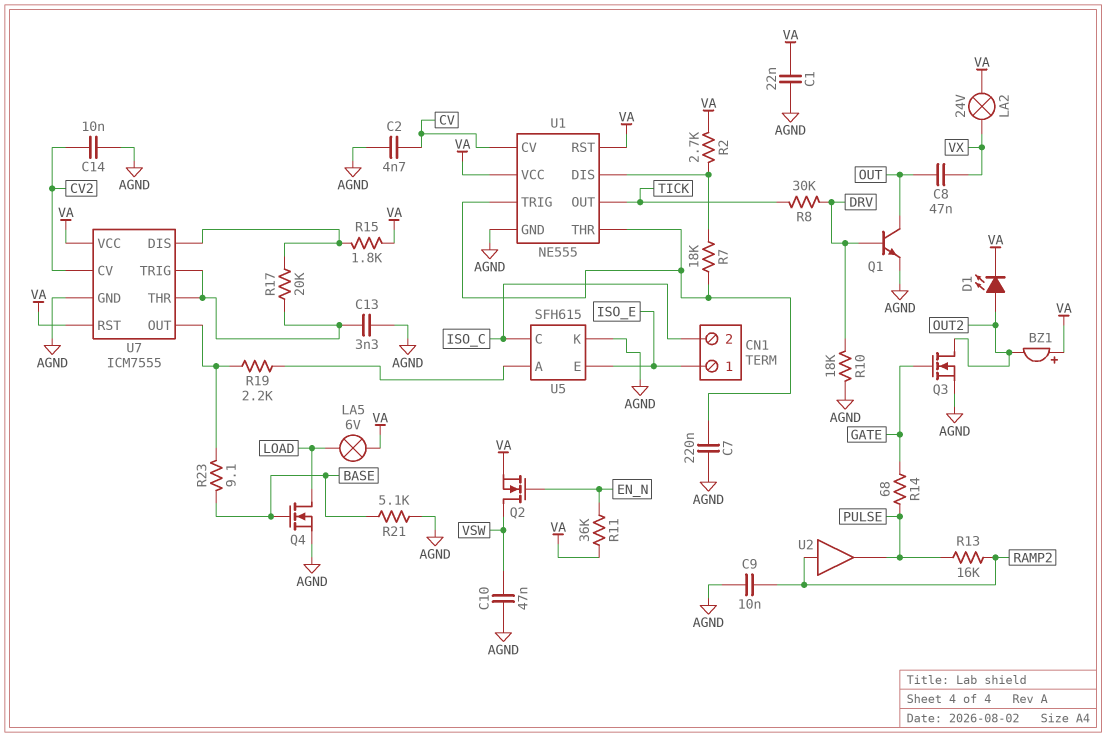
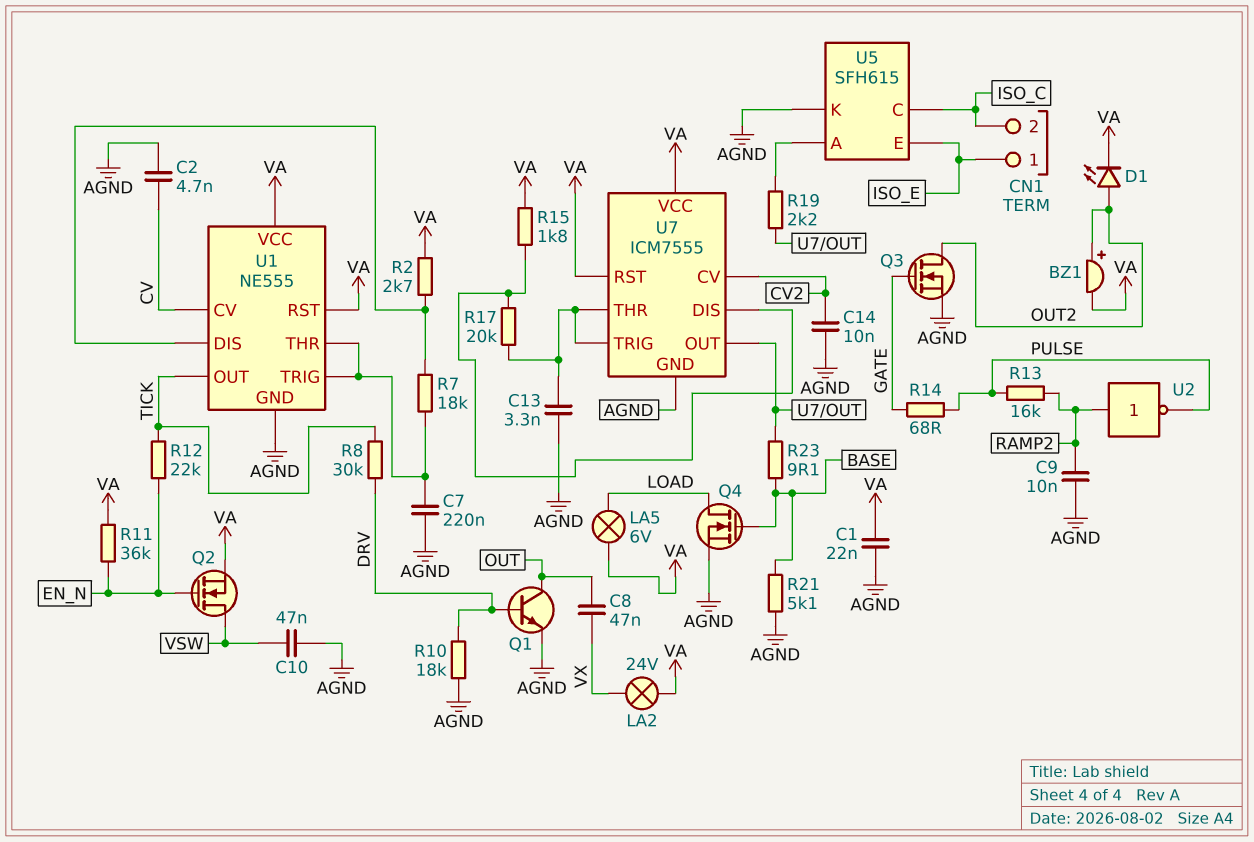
BZ1: buzzer (plus VA, minus OUT2) -> buzzer (plus OUT2, minus VA)
R12: none -> 22k (EN_N, TICK)
U2: buffer (in RAMP2, out PULSE) -> NOT (in RAMP2, out PULSE)

